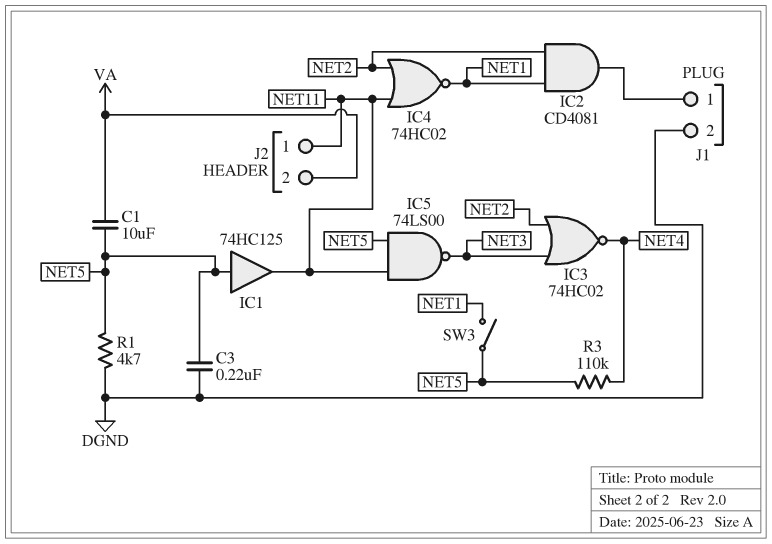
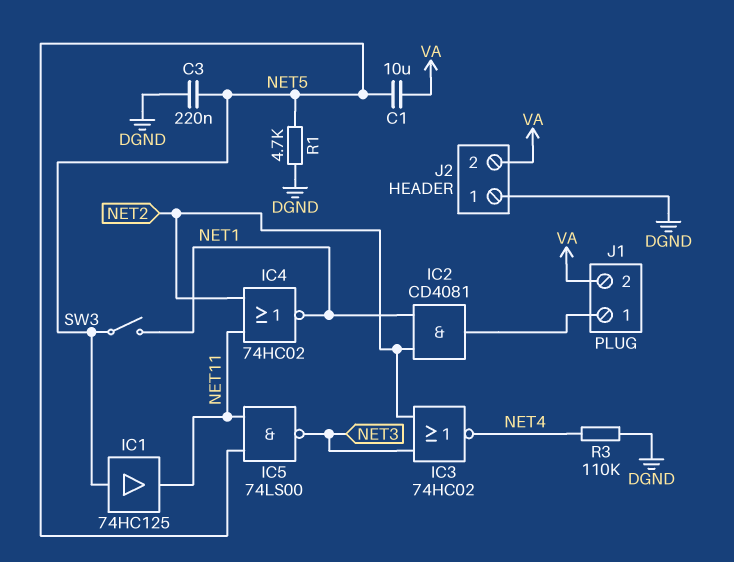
J1 pin 2: DGND -> VA
J2 pin 1: NET11 -> DGND
R3: 110k (NET4, NET5) -> 110k (DGND, NET4)

